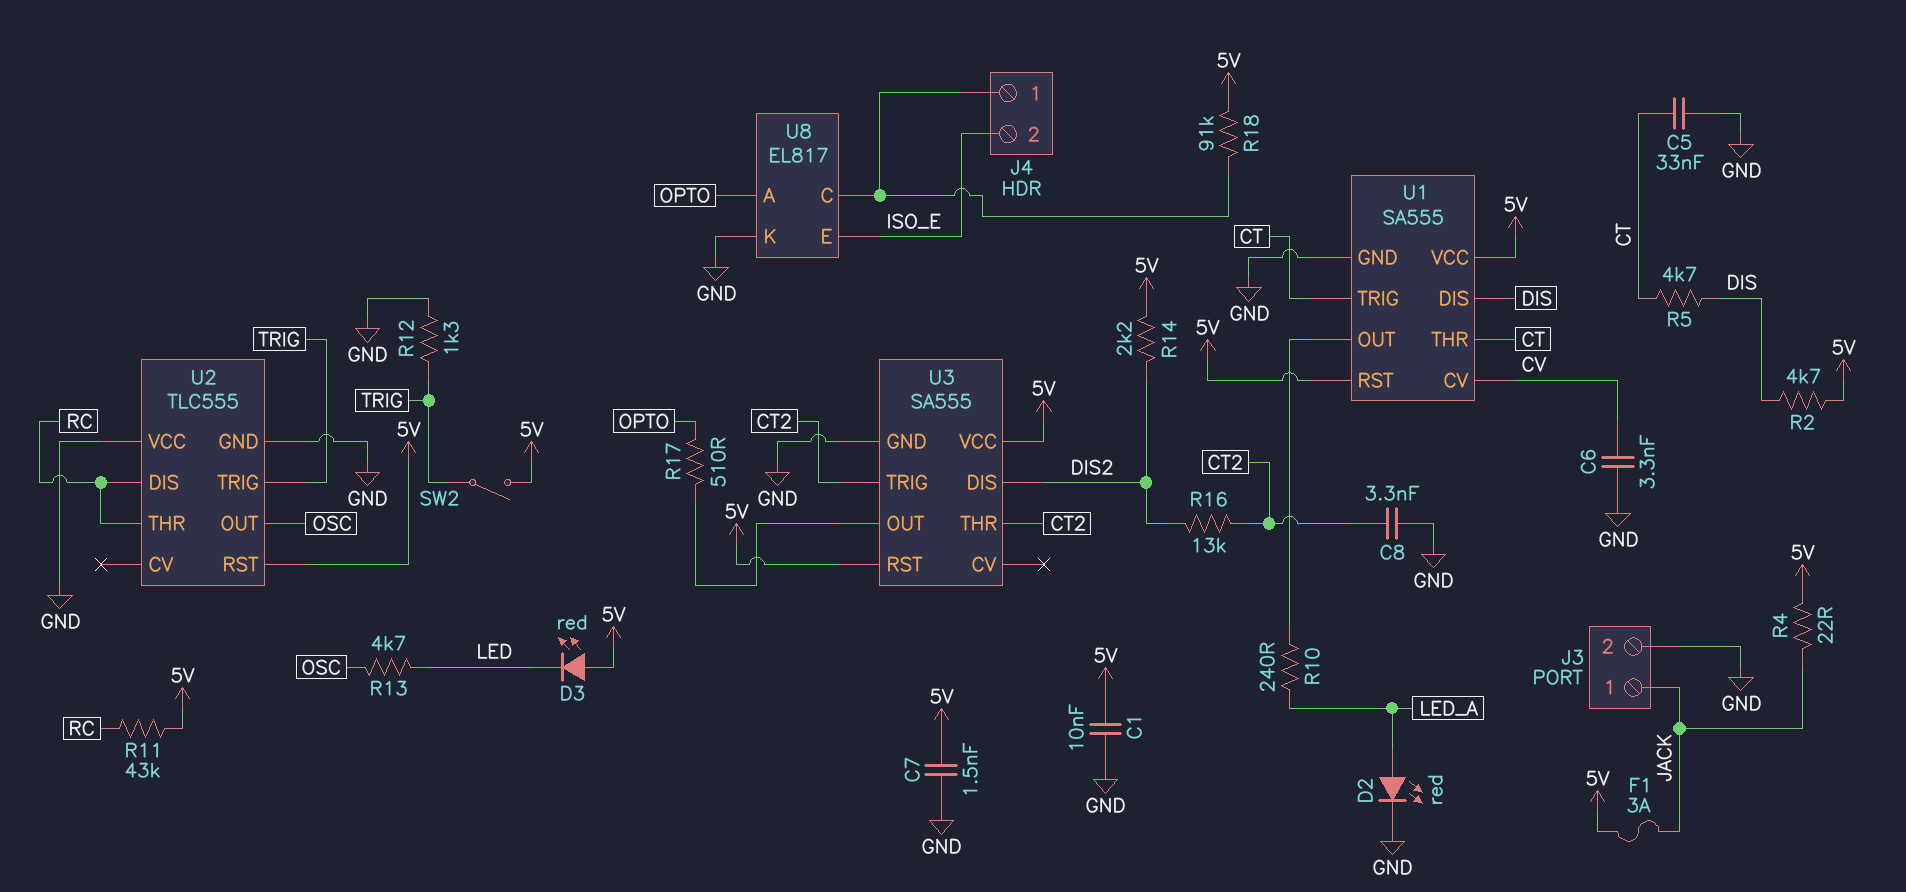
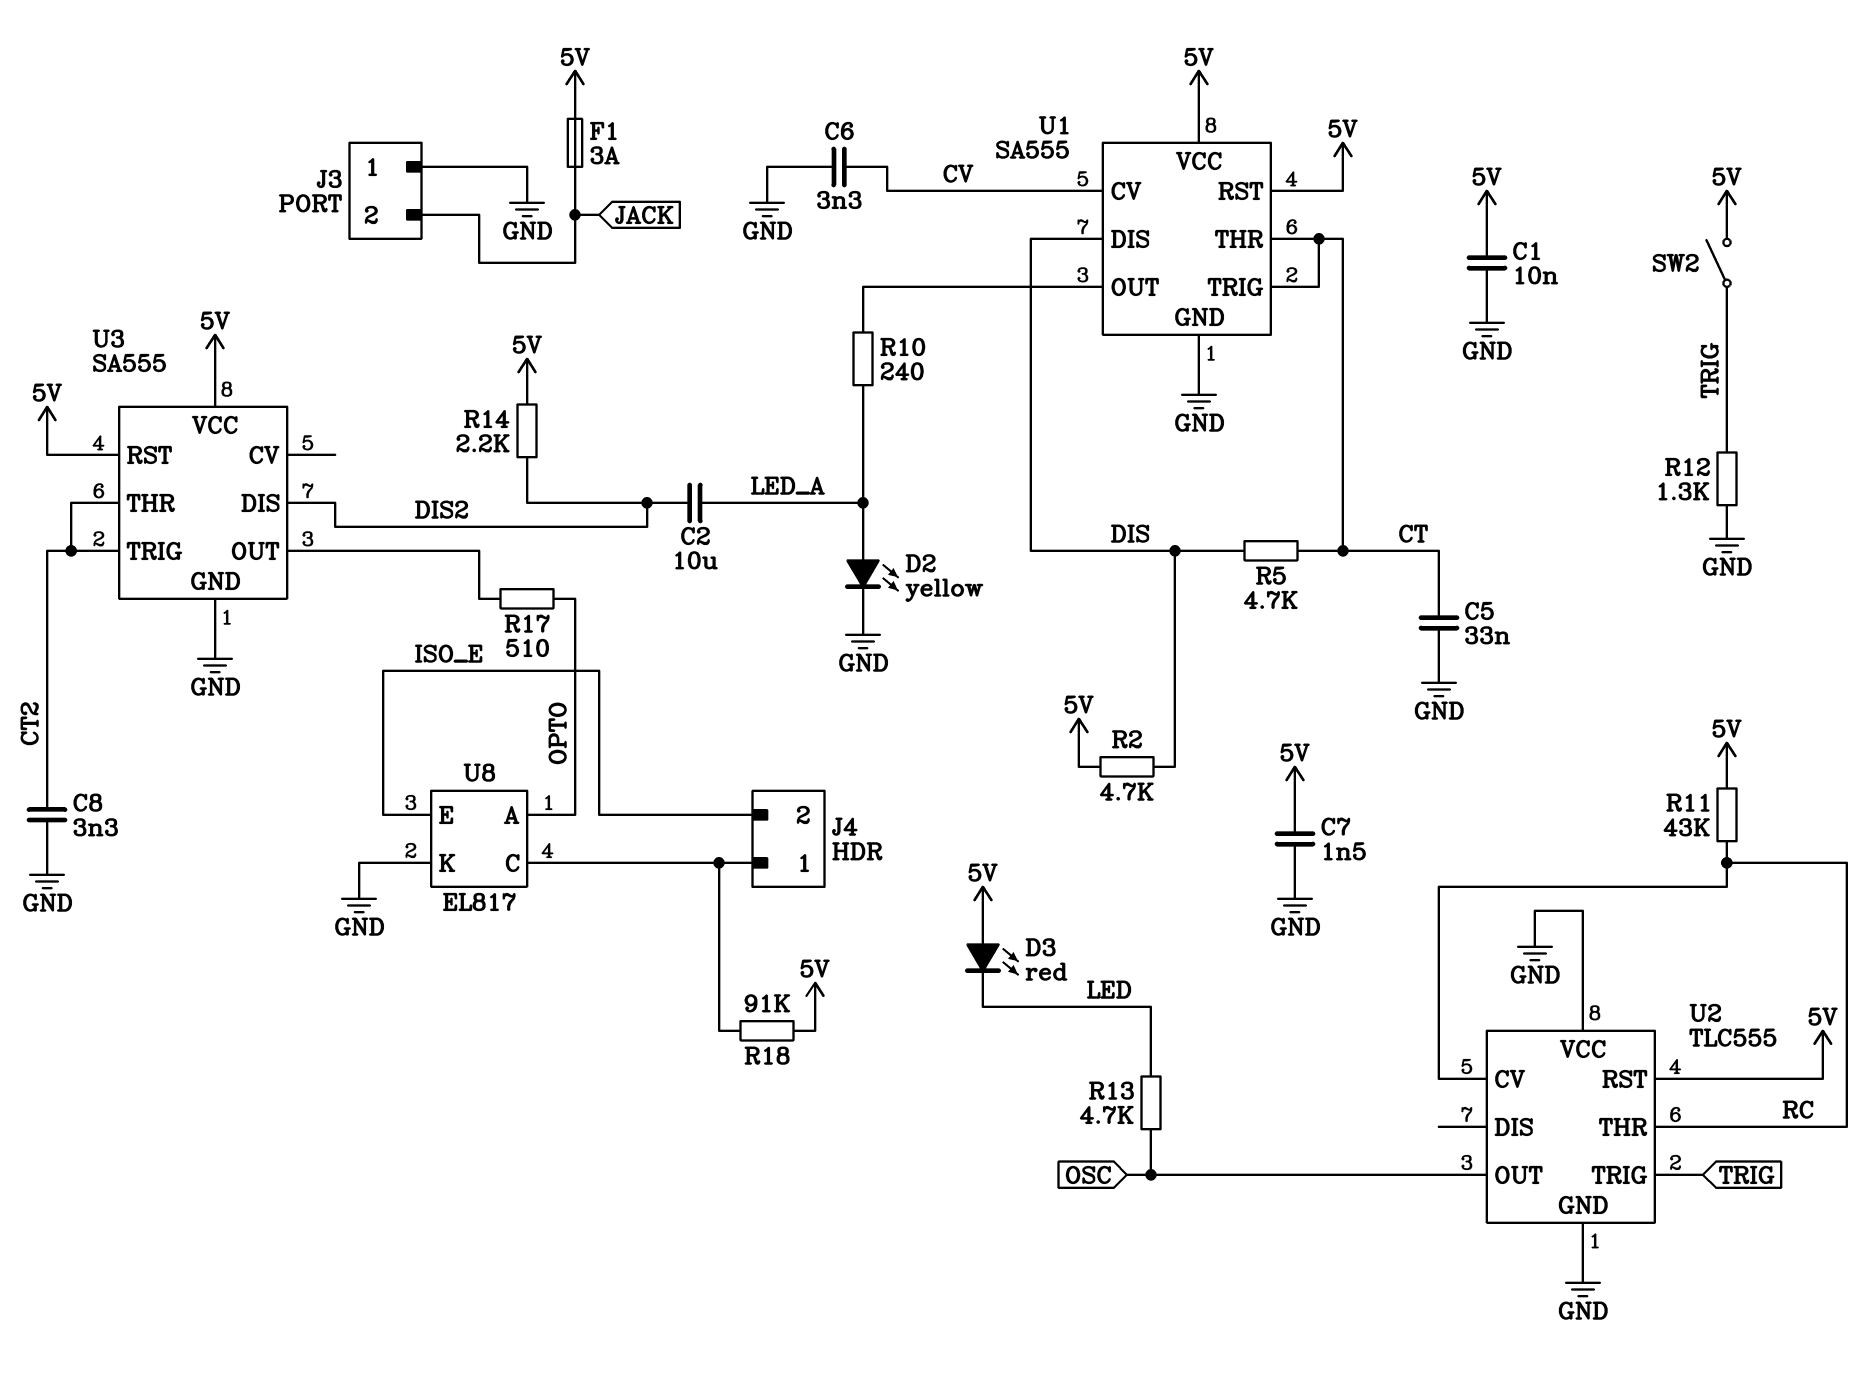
C2: none -> 10uF (DIS2, LED_A)
D2: LED red (A LED_A, K GND) -> LED yellow (A LED_A, K GND)
J3 pin 1: JACK -> GND
J3 pin 2: GND -> JACK
R4: 22 (5V, JACK) -> none
R16: 13k (CT2, DIS2) -> none
U2 pin CV: none -> RC
U2 pin DIS: RC -> none

